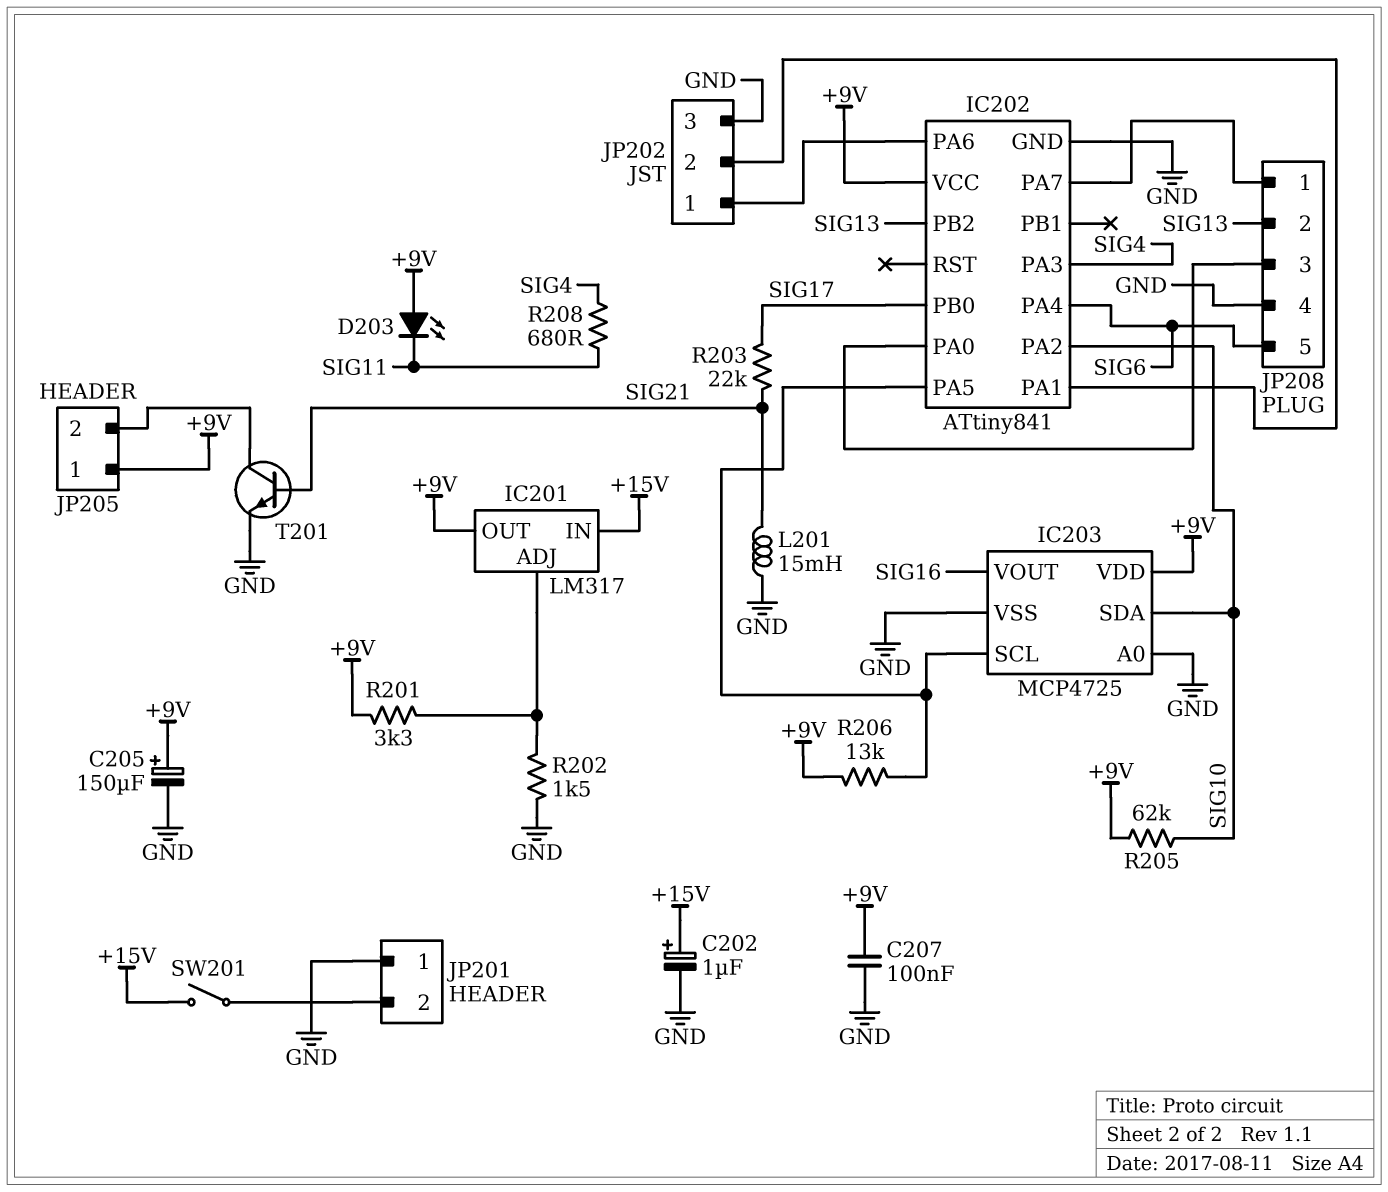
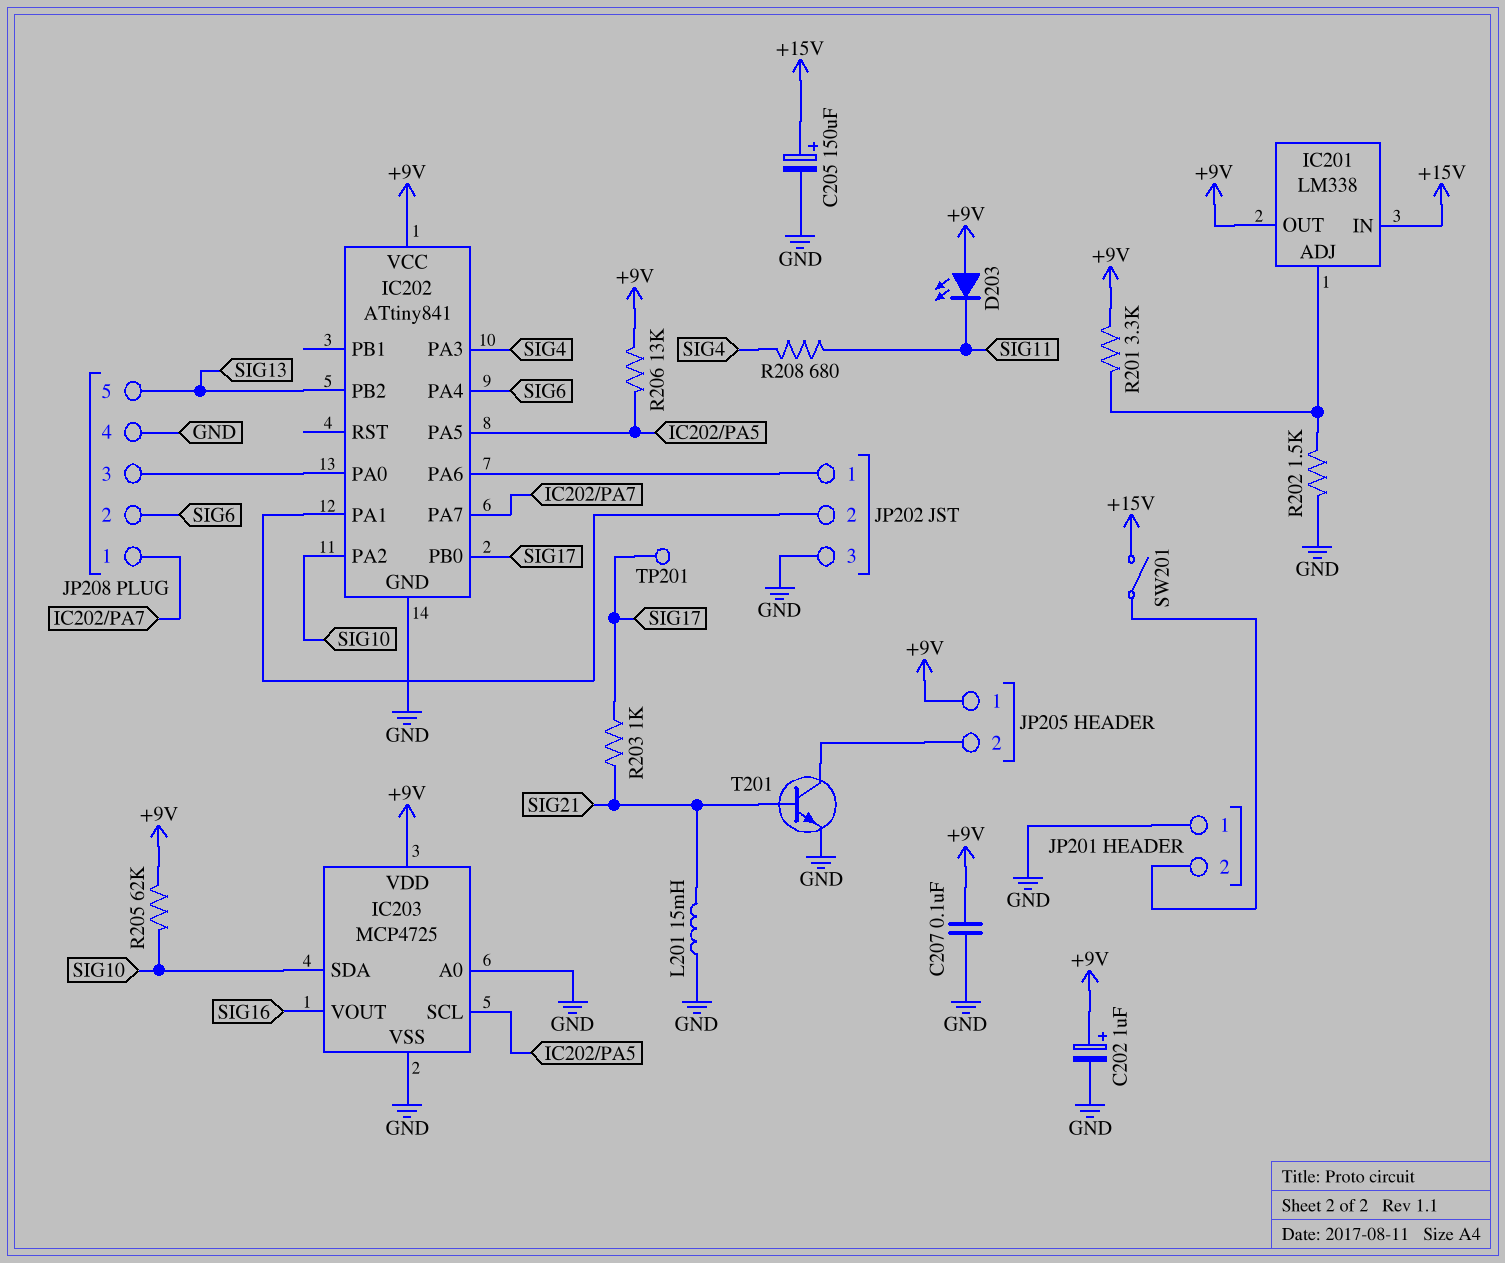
C202: 1uF (plus +15V, minus GND) -> 1uF (plus +9V, minus GND)
C205: 150uF (plus +9V, minus GND) -> 150uF (plus +15V, minus GND)
IC201: LM317 -> LM338
JP208 pin 2: SIG13 -> SIG6
JP208 pin 5: SIG6 -> SIG13
R203: 22k (SIG17, SIG21) -> 1k (SIG17, SIG21)
TP201: none -> test point (SIG17)

